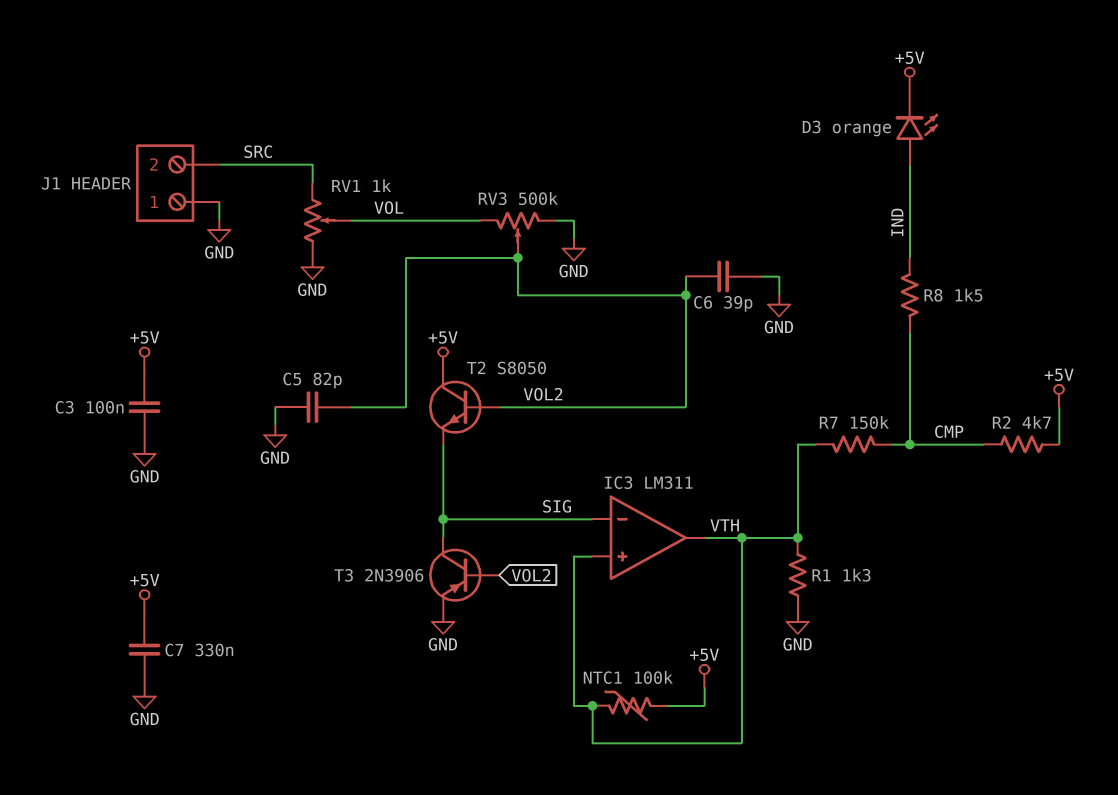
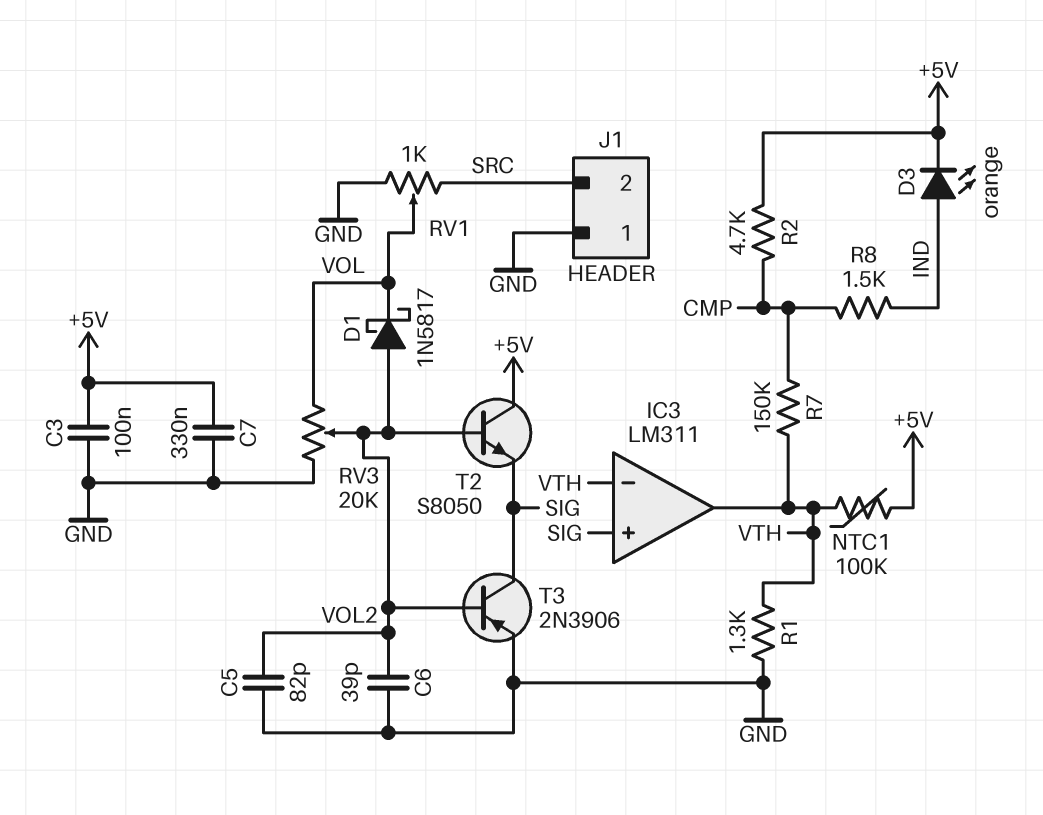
D1: none -> schottky 1N5817 (A VOL2, K VOL)
IC3 pin in+: VTH -> SIG
IC3 pin in-: SIG -> VTH
RV3: 500k (GND, VOL, wiper VOL2) -> 20k (GND, VOL, wiper VOL2)

